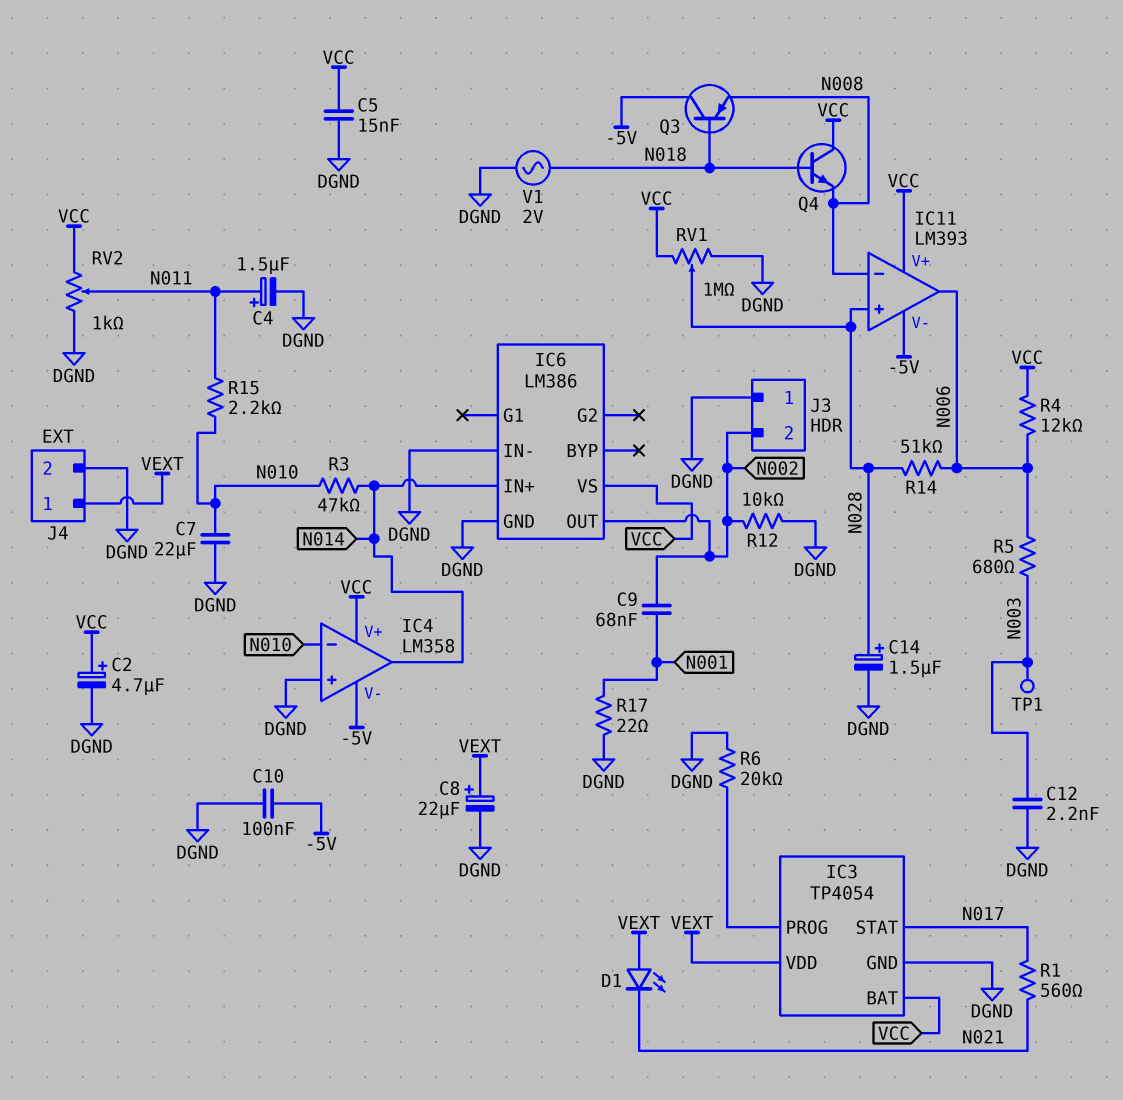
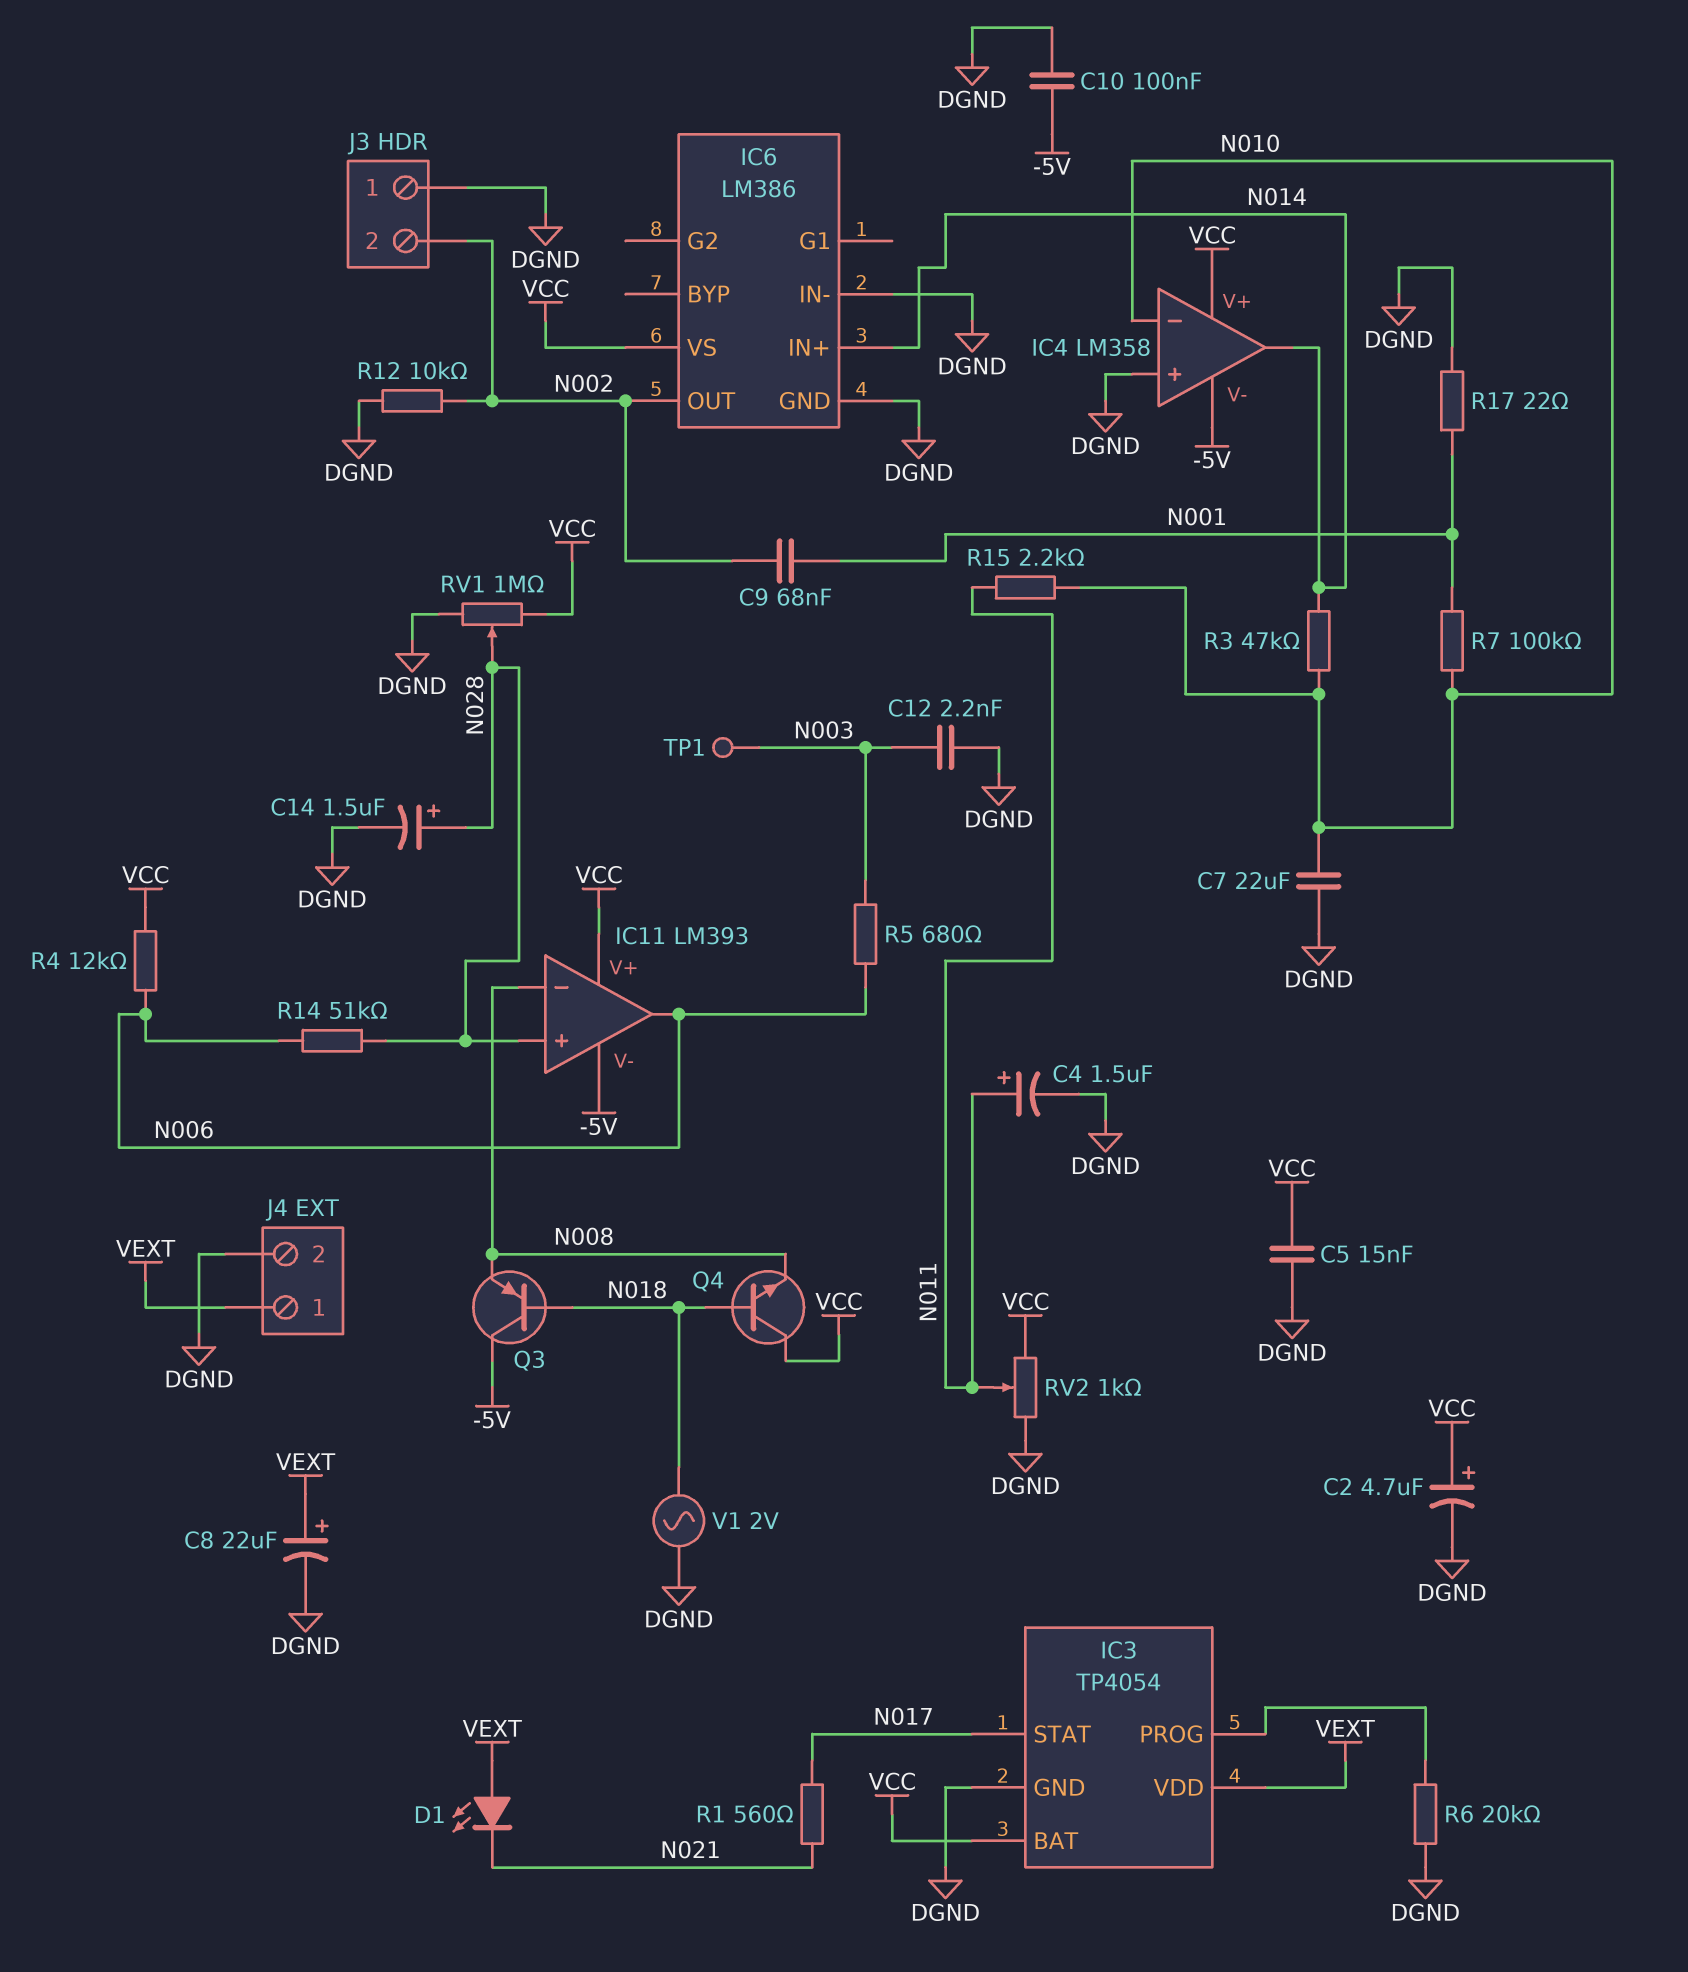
R7: none -> 100k (N001, N010)

